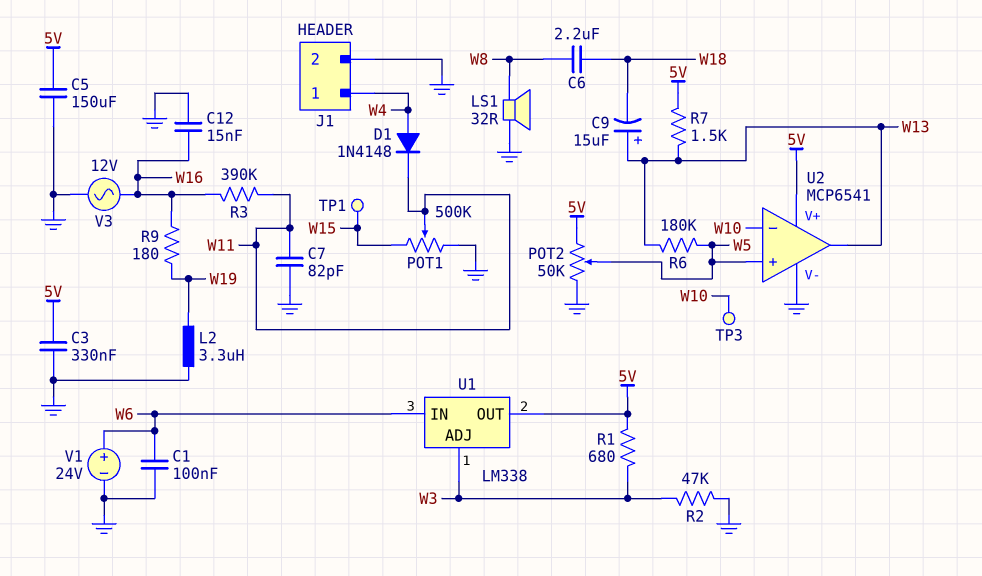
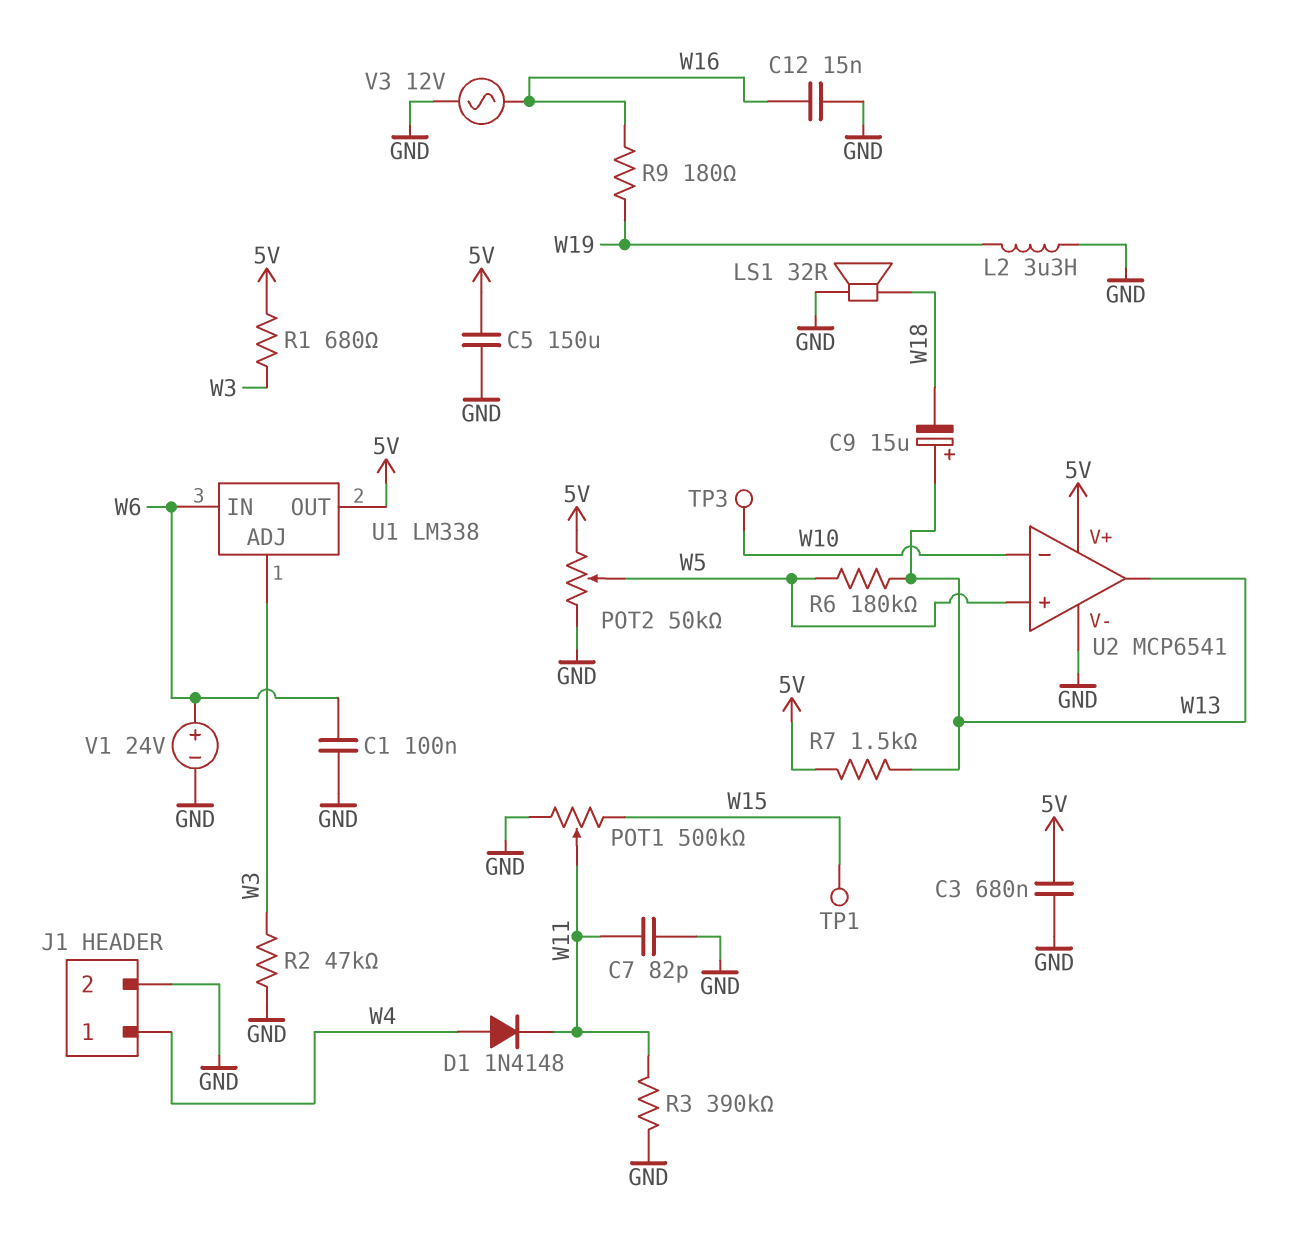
C3: 330nF (5V, GND) -> 680nF (5V, GND)
C6: 2.2uF (W8, W18) -> none
LS1: speaker 32R (GND, W8) -> speaker 32R (GND, W18)
R3: 390k (W11, W16) -> 390k (GND, W11)

